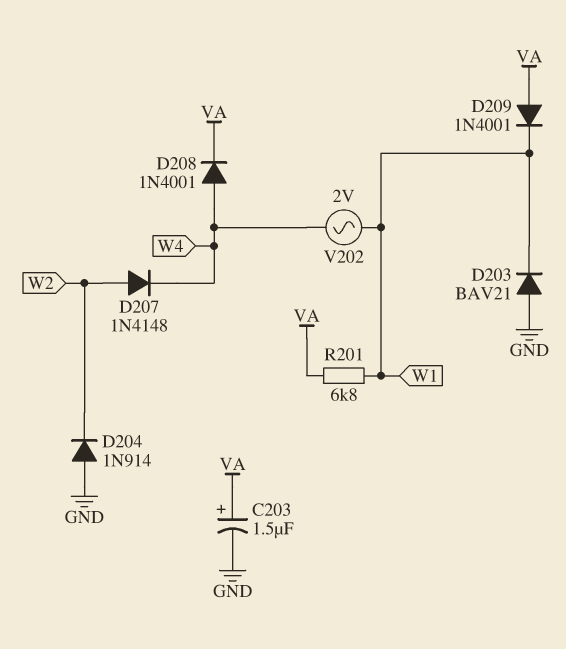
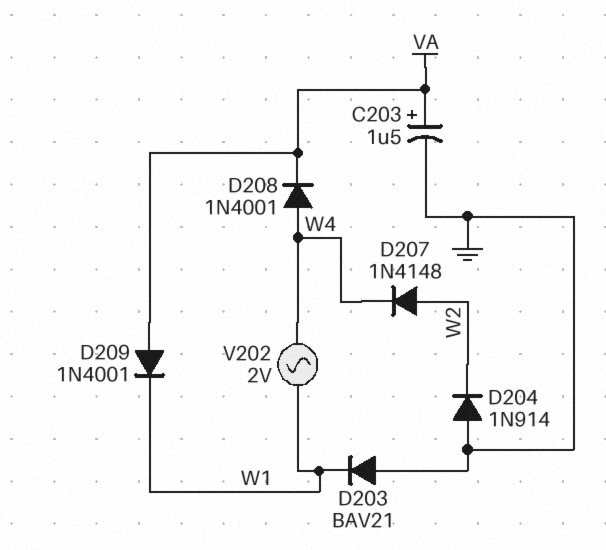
R201: 6.8k (VA, W1) -> none

